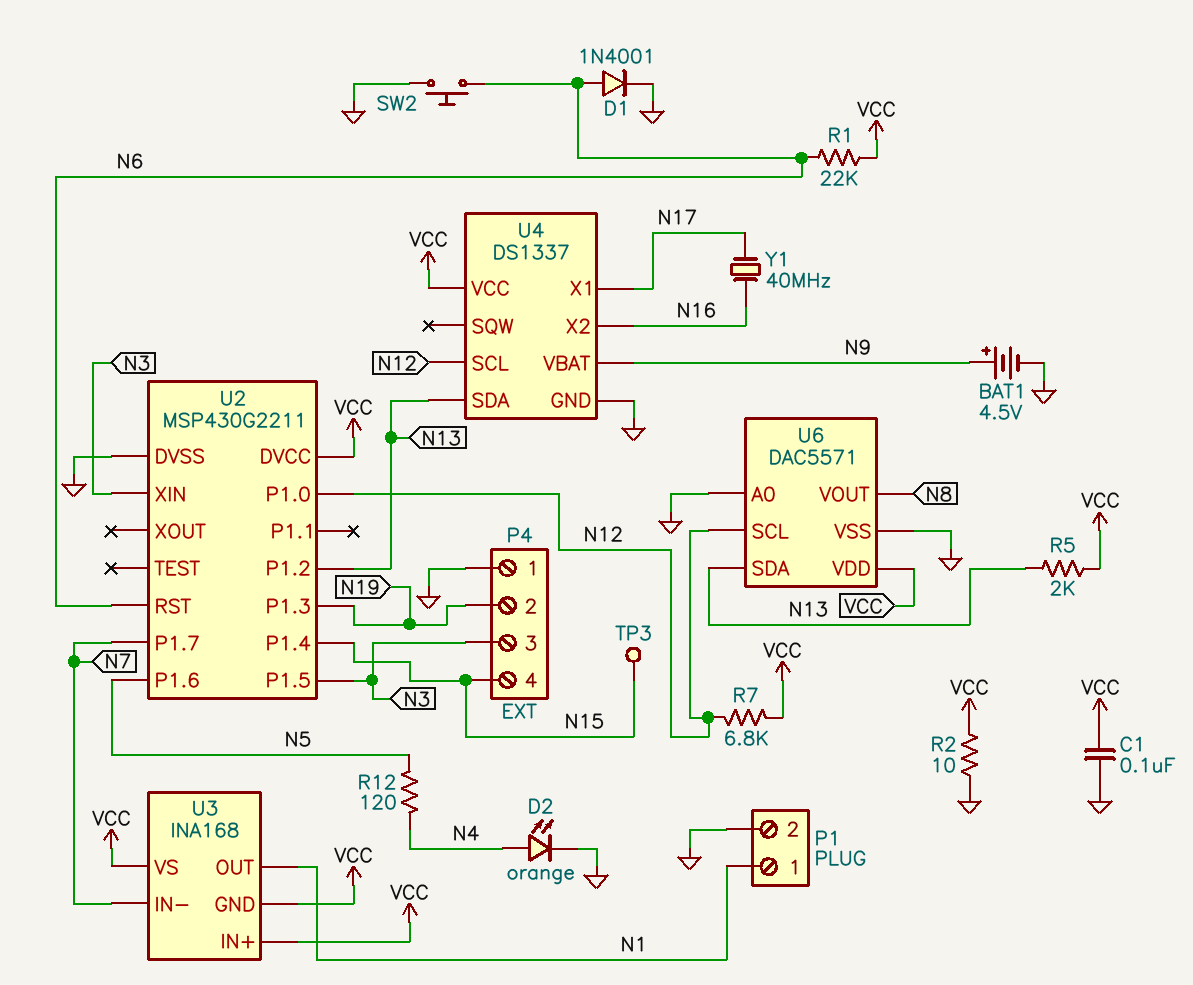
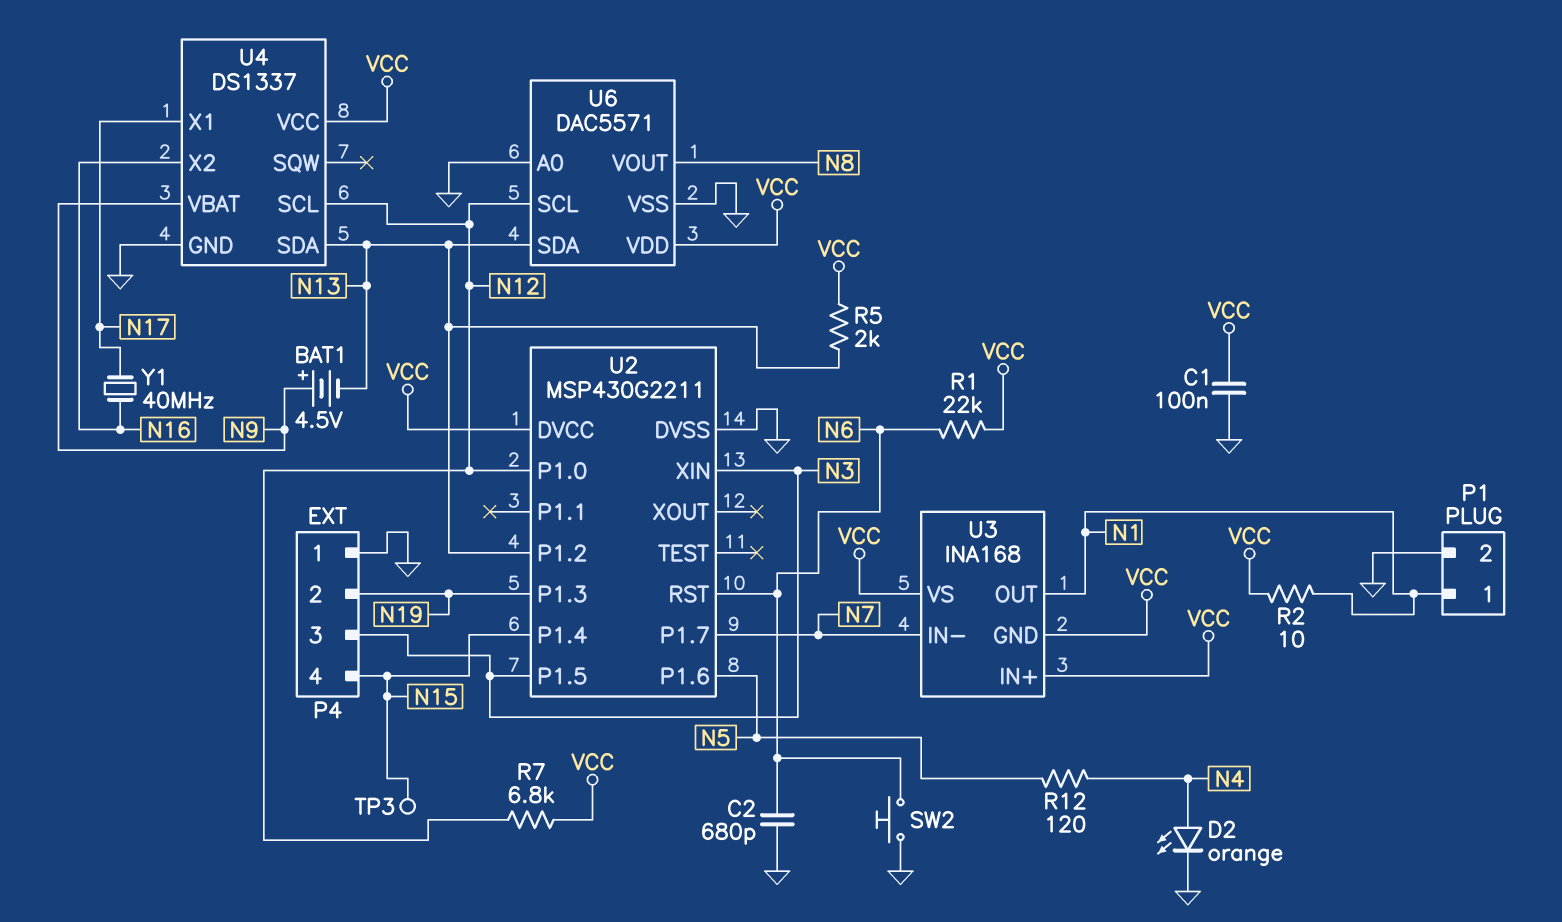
BAT1: 4.5V (plus N9, minus GND) -> 4.5V (plus N9, minus N13)
C2: none -> 680pF (GND, N6)
D1: diode 1N4001 (A N6, K GND) -> none
R2: 10 (GND, VCC) -> 10 (N1, VCC)

